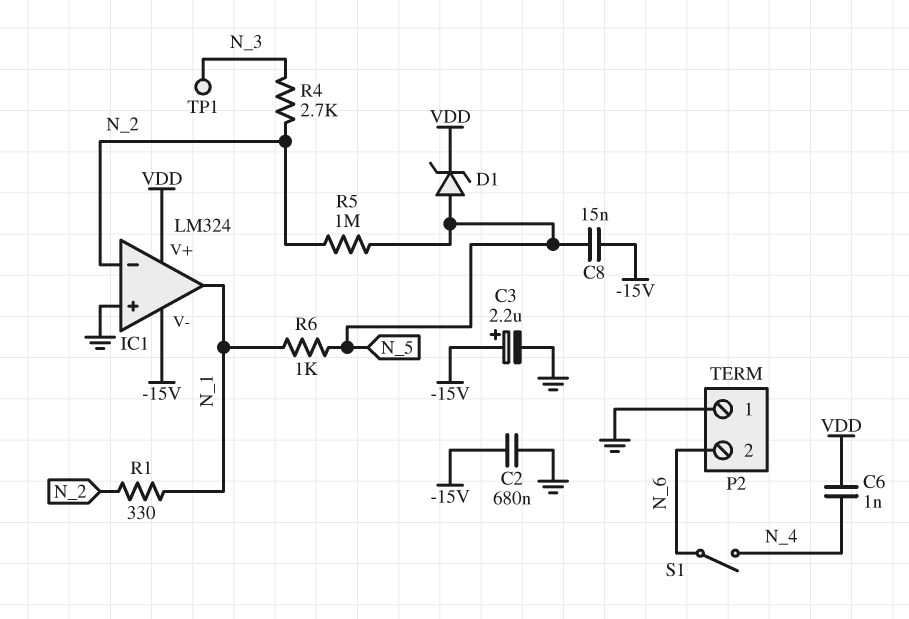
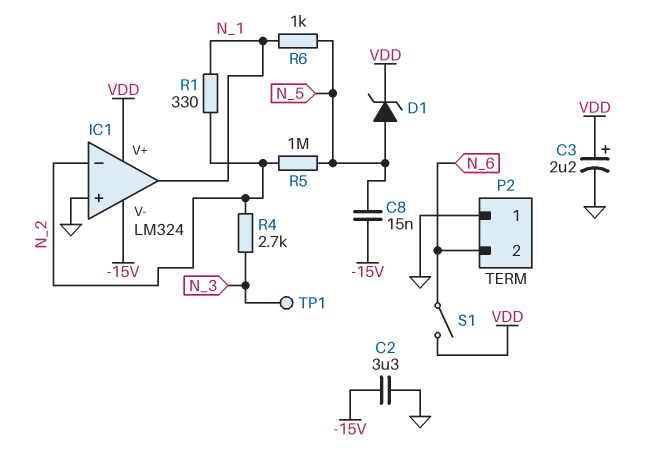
C2: 680nF (-15V, GND) -> 3.3uF (-15V, GND)
C3: 2.2uF (plus -15V, minus GND) -> 2.2uF (plus VDD, minus GND)
C6: 1nF (N_4, VDD) -> none
S1: switch (N_4, N_6) -> switch (N_6, VDD)

